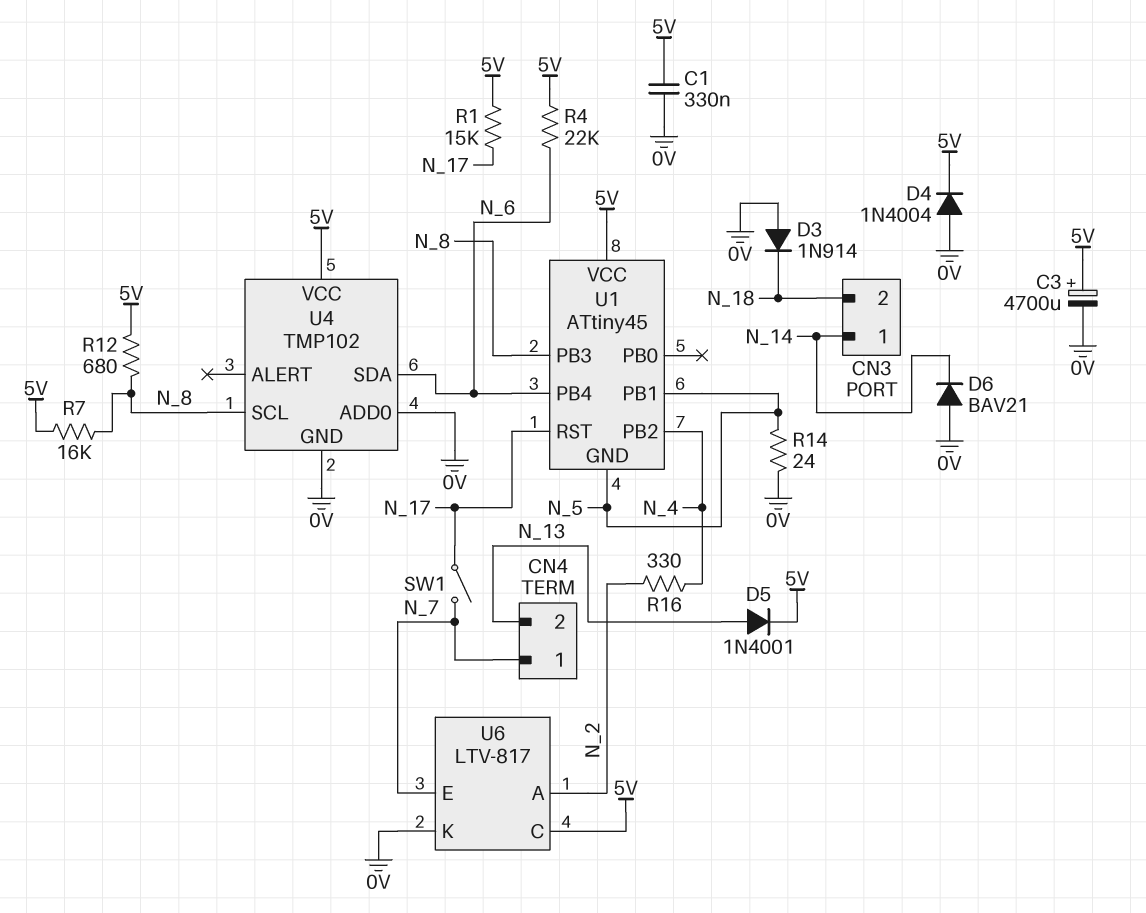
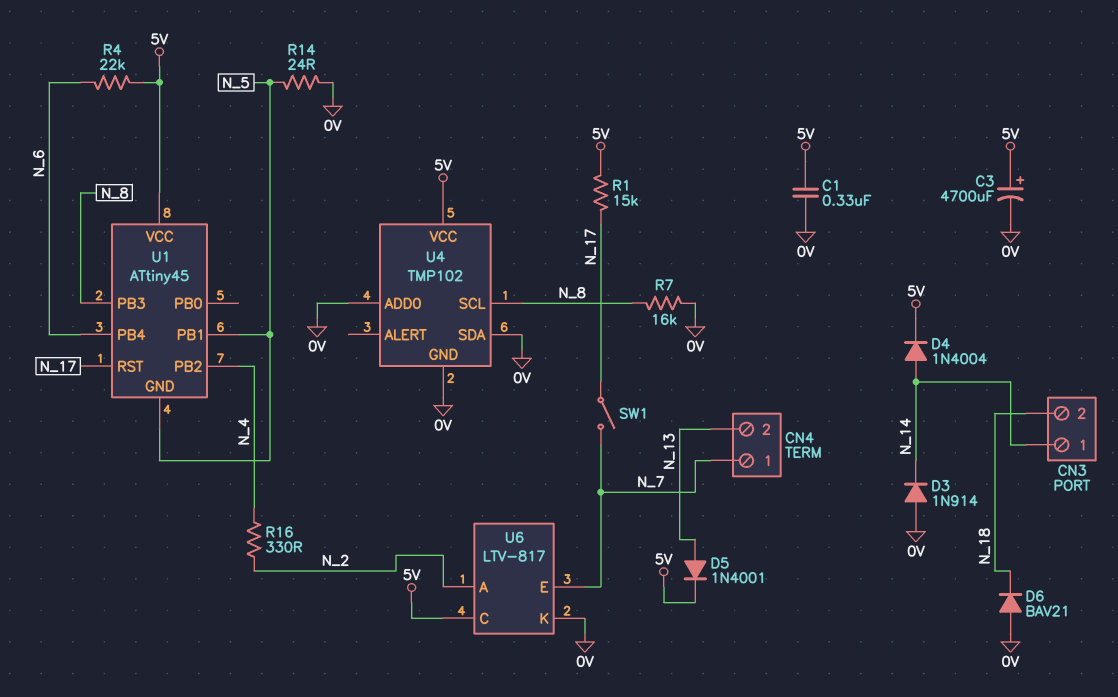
D3: diode 1N914 (A 0V, K N_18) -> diode 1N914 (A 0V, K N_14)
D4: diode 1N4004 (A 0V, K 5V) -> diode 1N4004 (A N_14, K 5V)
D6: diode BAV21 (A 0V, K N_14) -> diode BAV21 (A 0V, K N_18)
R7: 16k (5V, N_8) -> 16k (0V, N_8)
R12: 680 (5V, N_8) -> none
U4 pin SDA: N_6 -> 0V

